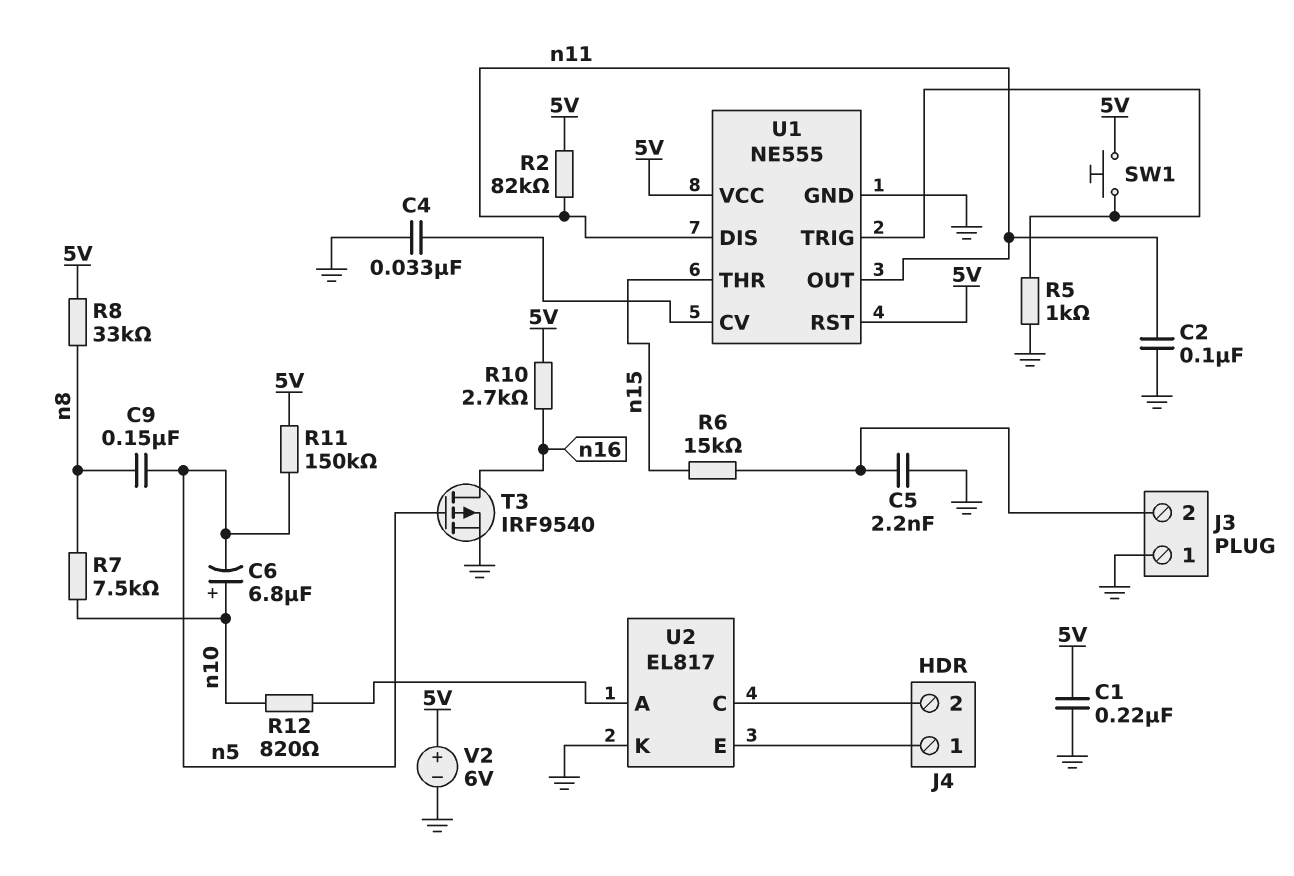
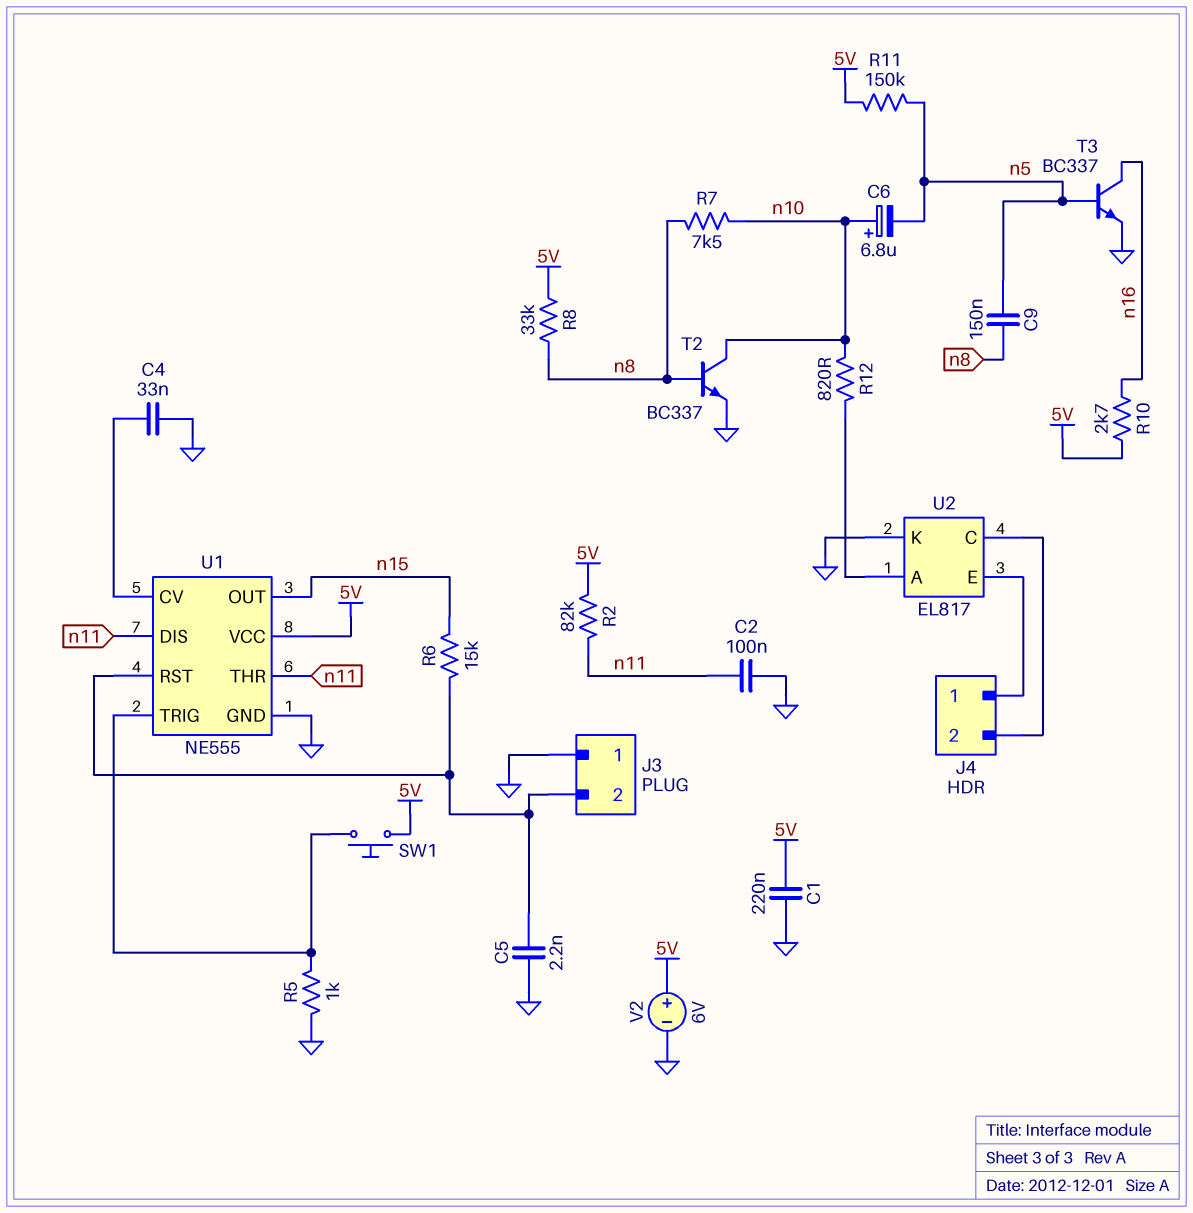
T2: none -> NPN BC337 (B n8, C n10, E GND)
T3: PMOS IRF9540 (G n5, D n16, S GND) -> NPN BC337 (B n5, C n16, E GND)
U1 pin OUT: n11 -> n15
U1 pin RST: 5V -> J3/2
U1 pin THR: n15 -> n11

